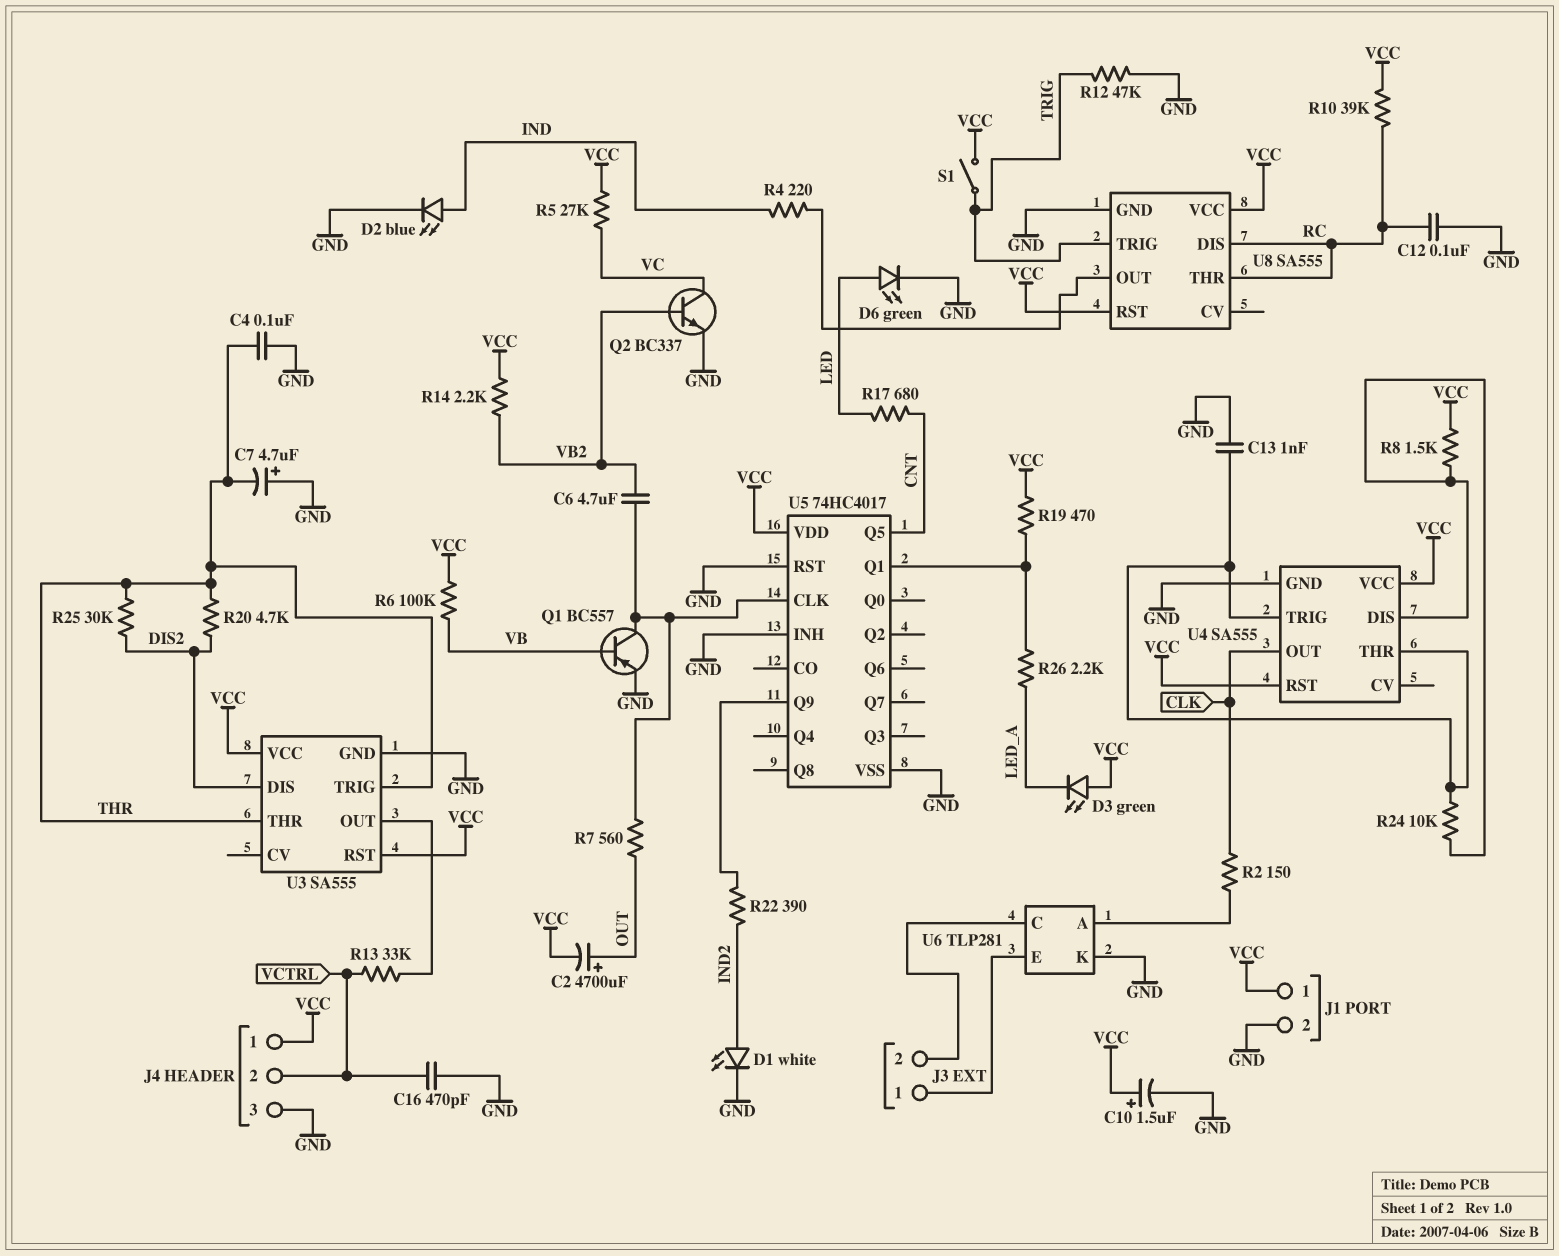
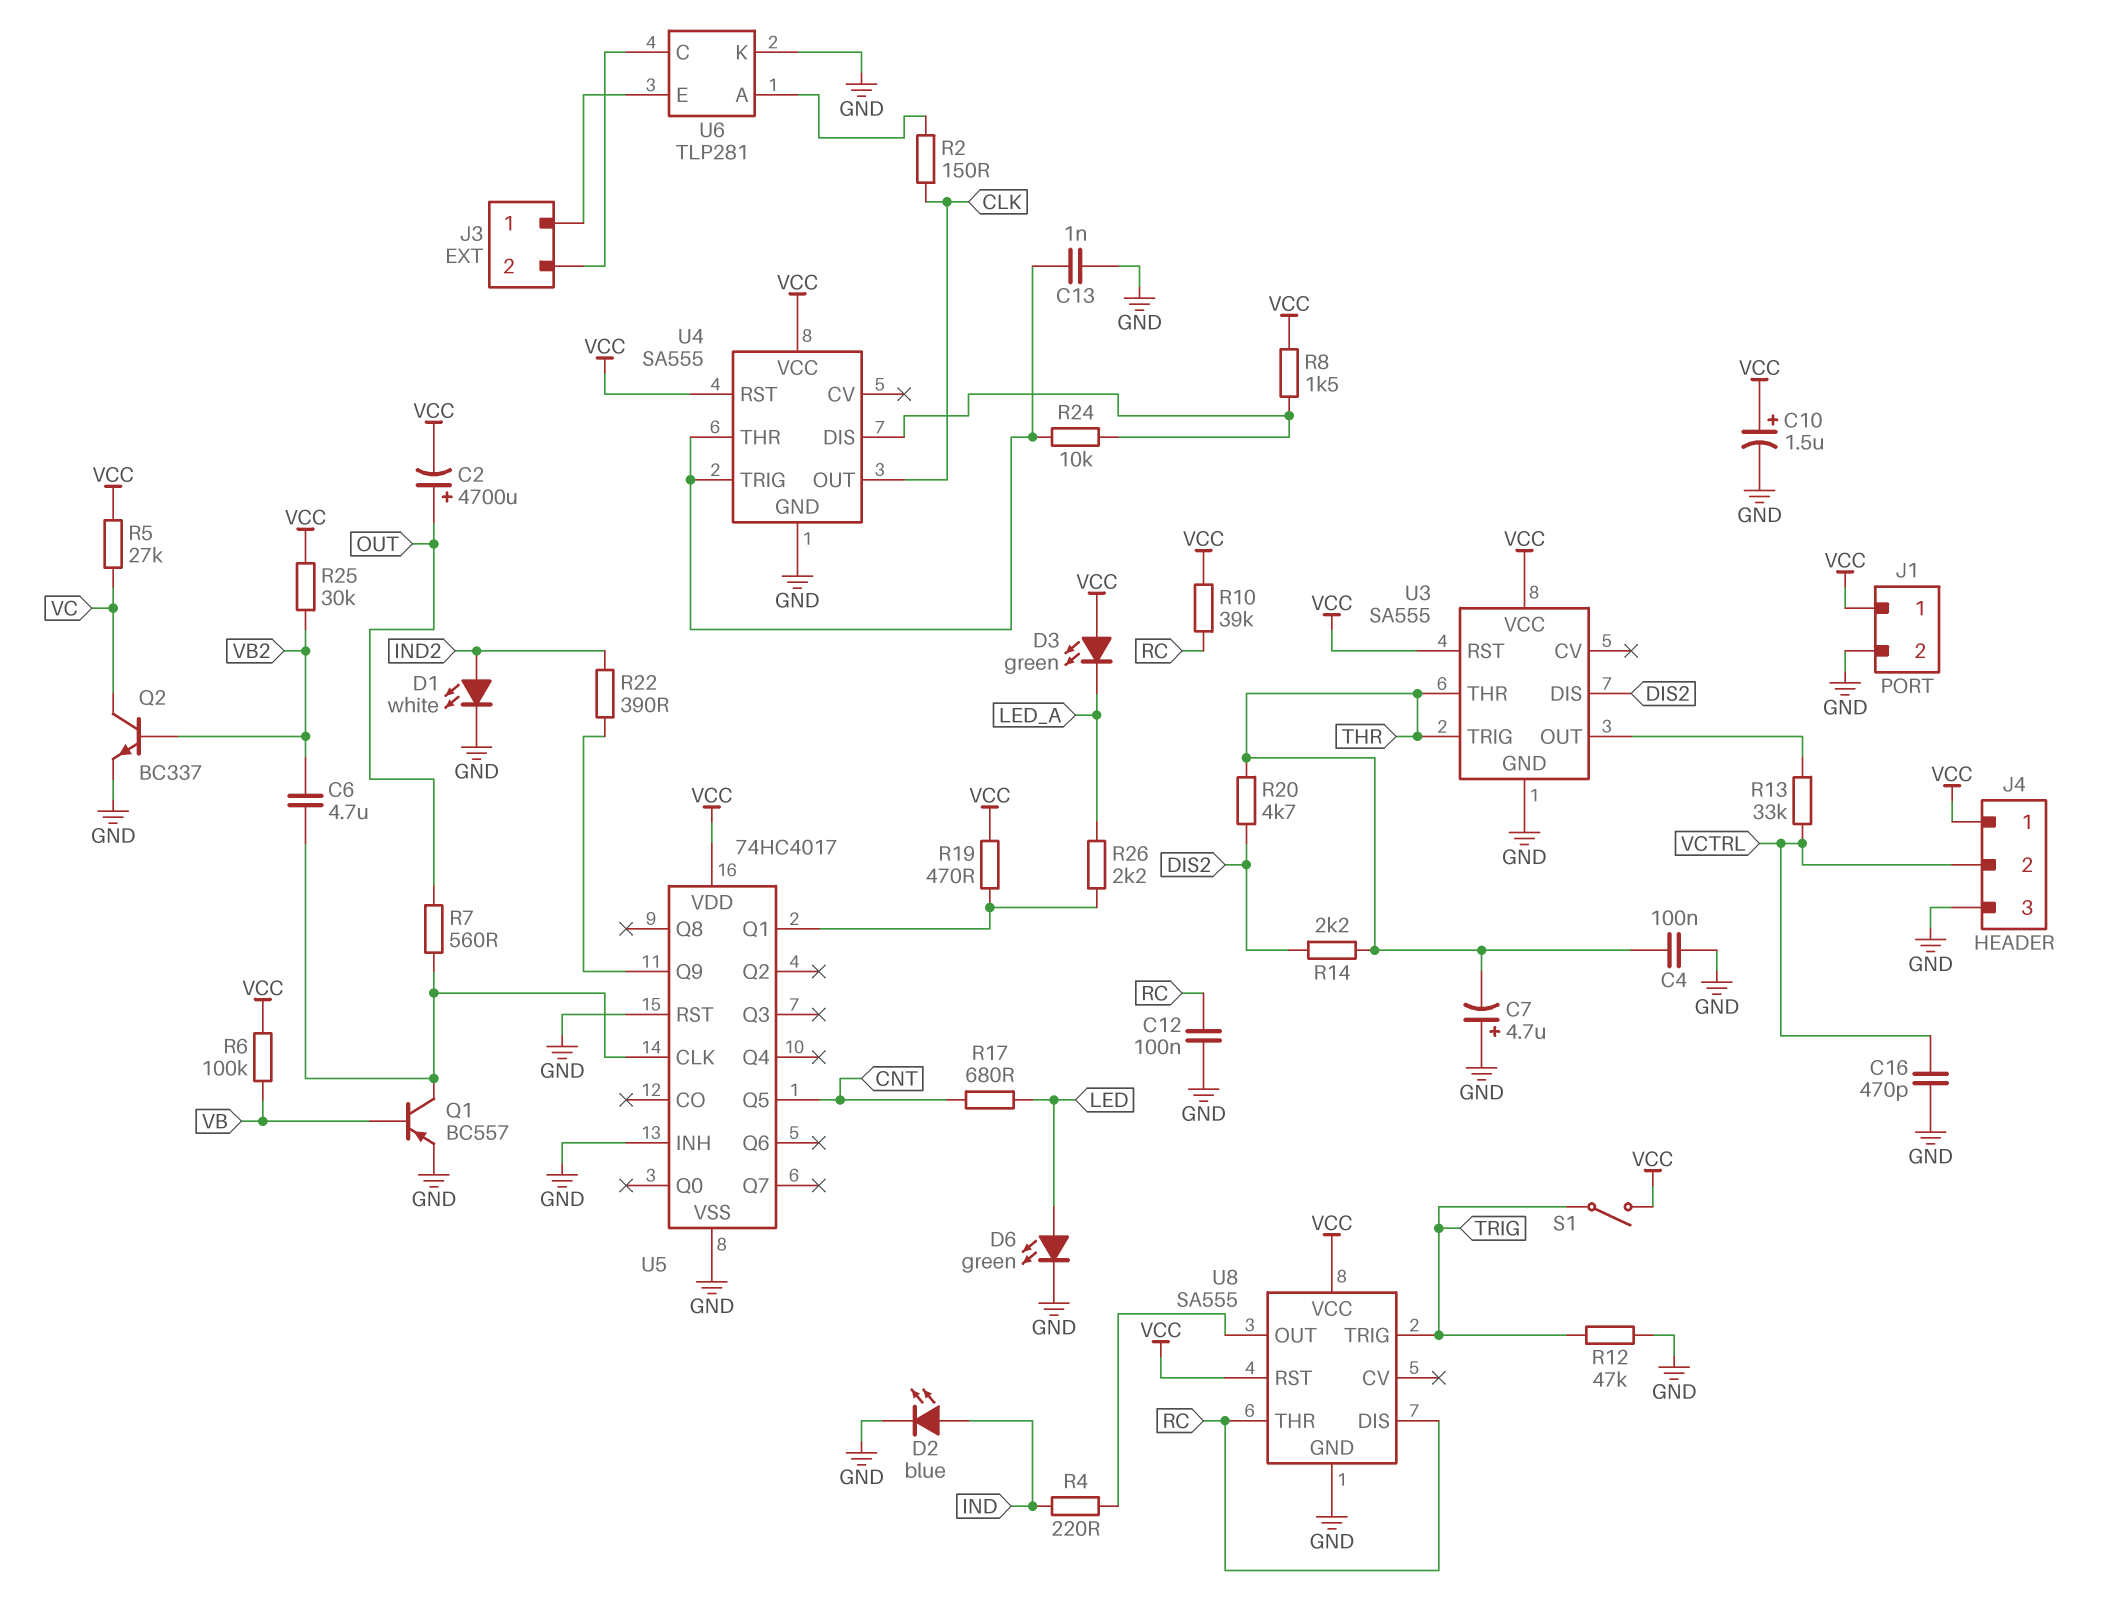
R14: 2.2k (VB2, VCC) -> 2.2k (DIS2, THR)
R25: 30k (DIS2, THR) -> 30k (VB2, VCC)

